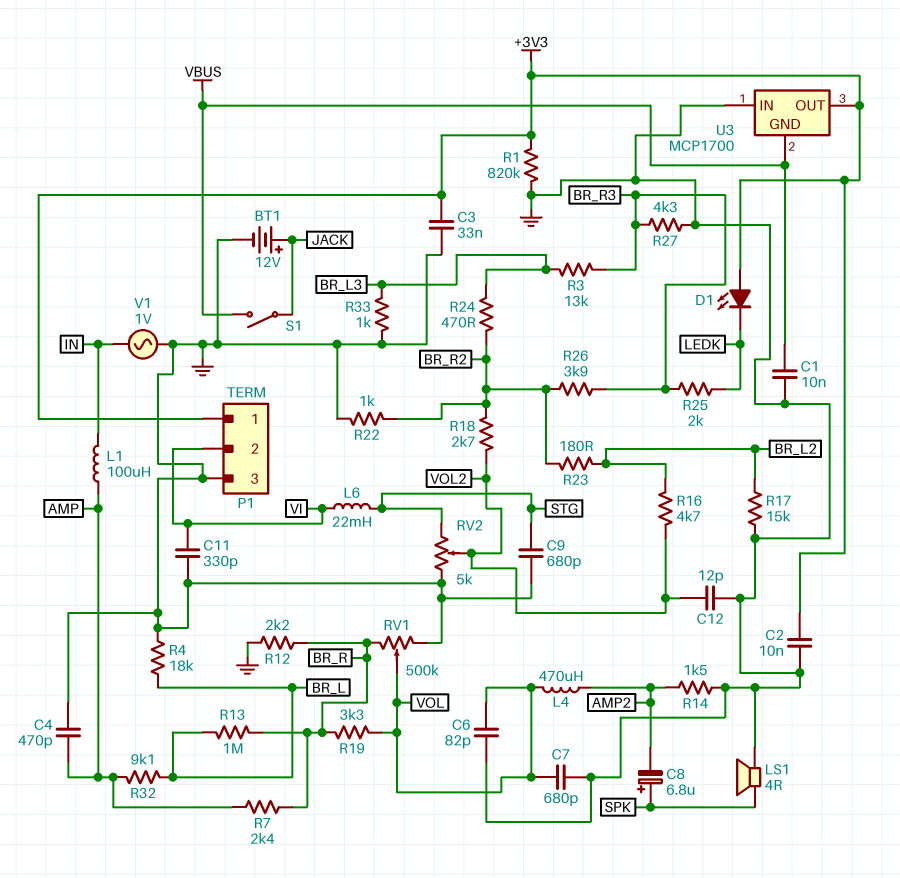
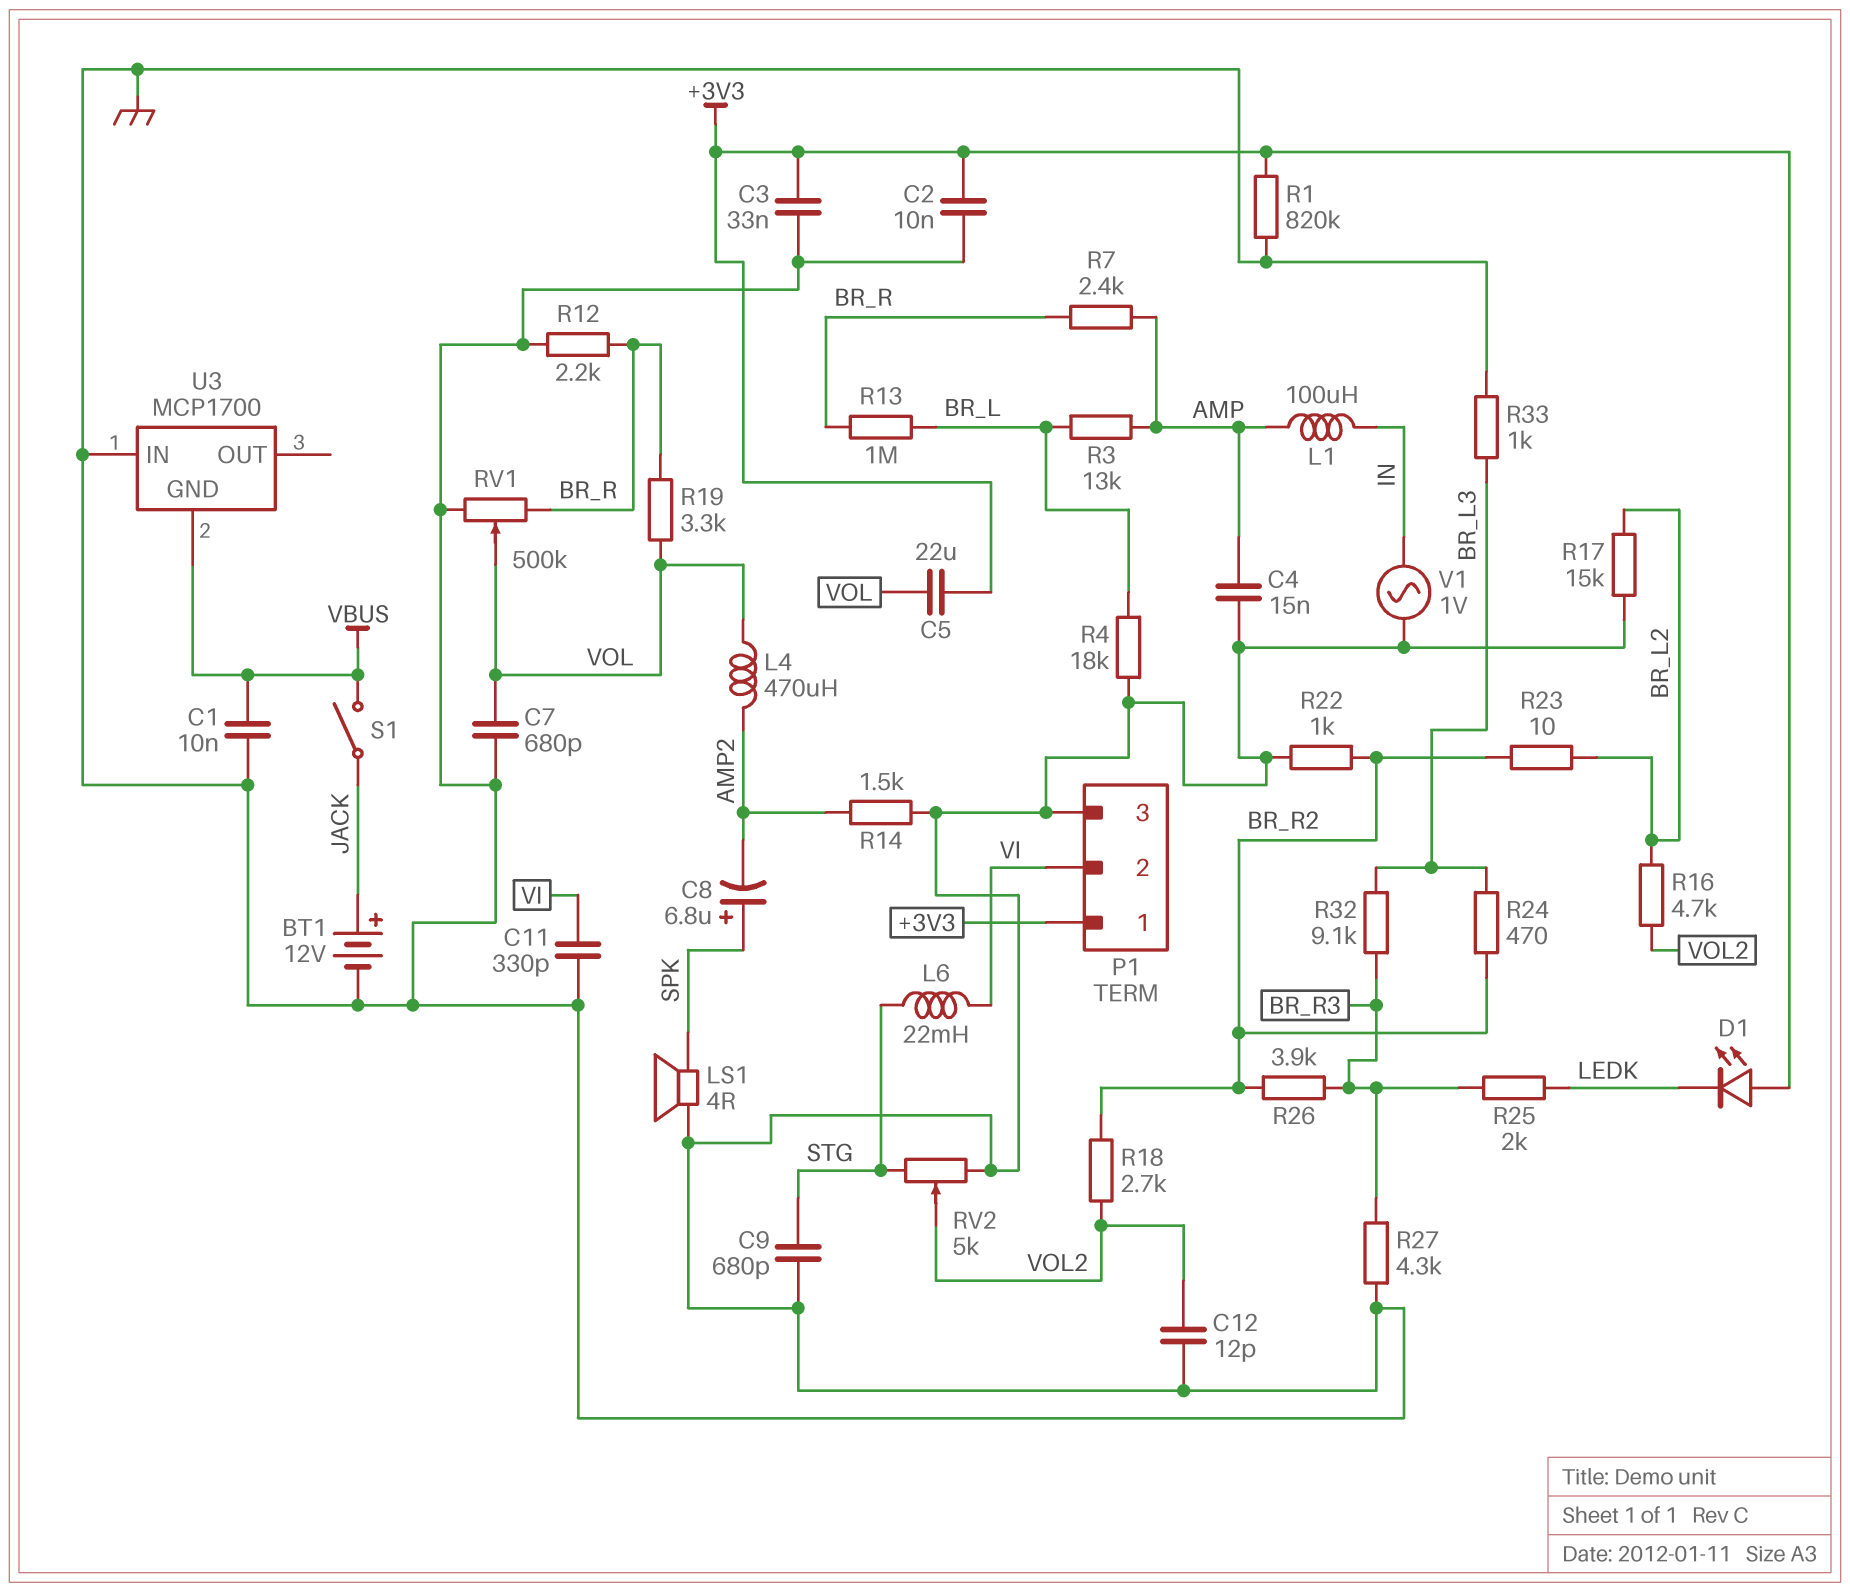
C4: 470pF (AMP, GND) -> 15nF (AMP, GND)
C5: none -> 22uF (+3V3, VOL)
C6: 82pF (GND, VOL) -> none
R3: 13k (BR_L3, BR_R3) -> 13k (AMP, BR_L)
R23: 180 (BR_L2, BR_R2) -> 10 (BR_L2, BR_R2)
R32: 9.1k (AMP, BR_L) -> 9.1k (BR_L3, BR_R3)
U3 pin OUT: +3V3 -> none

